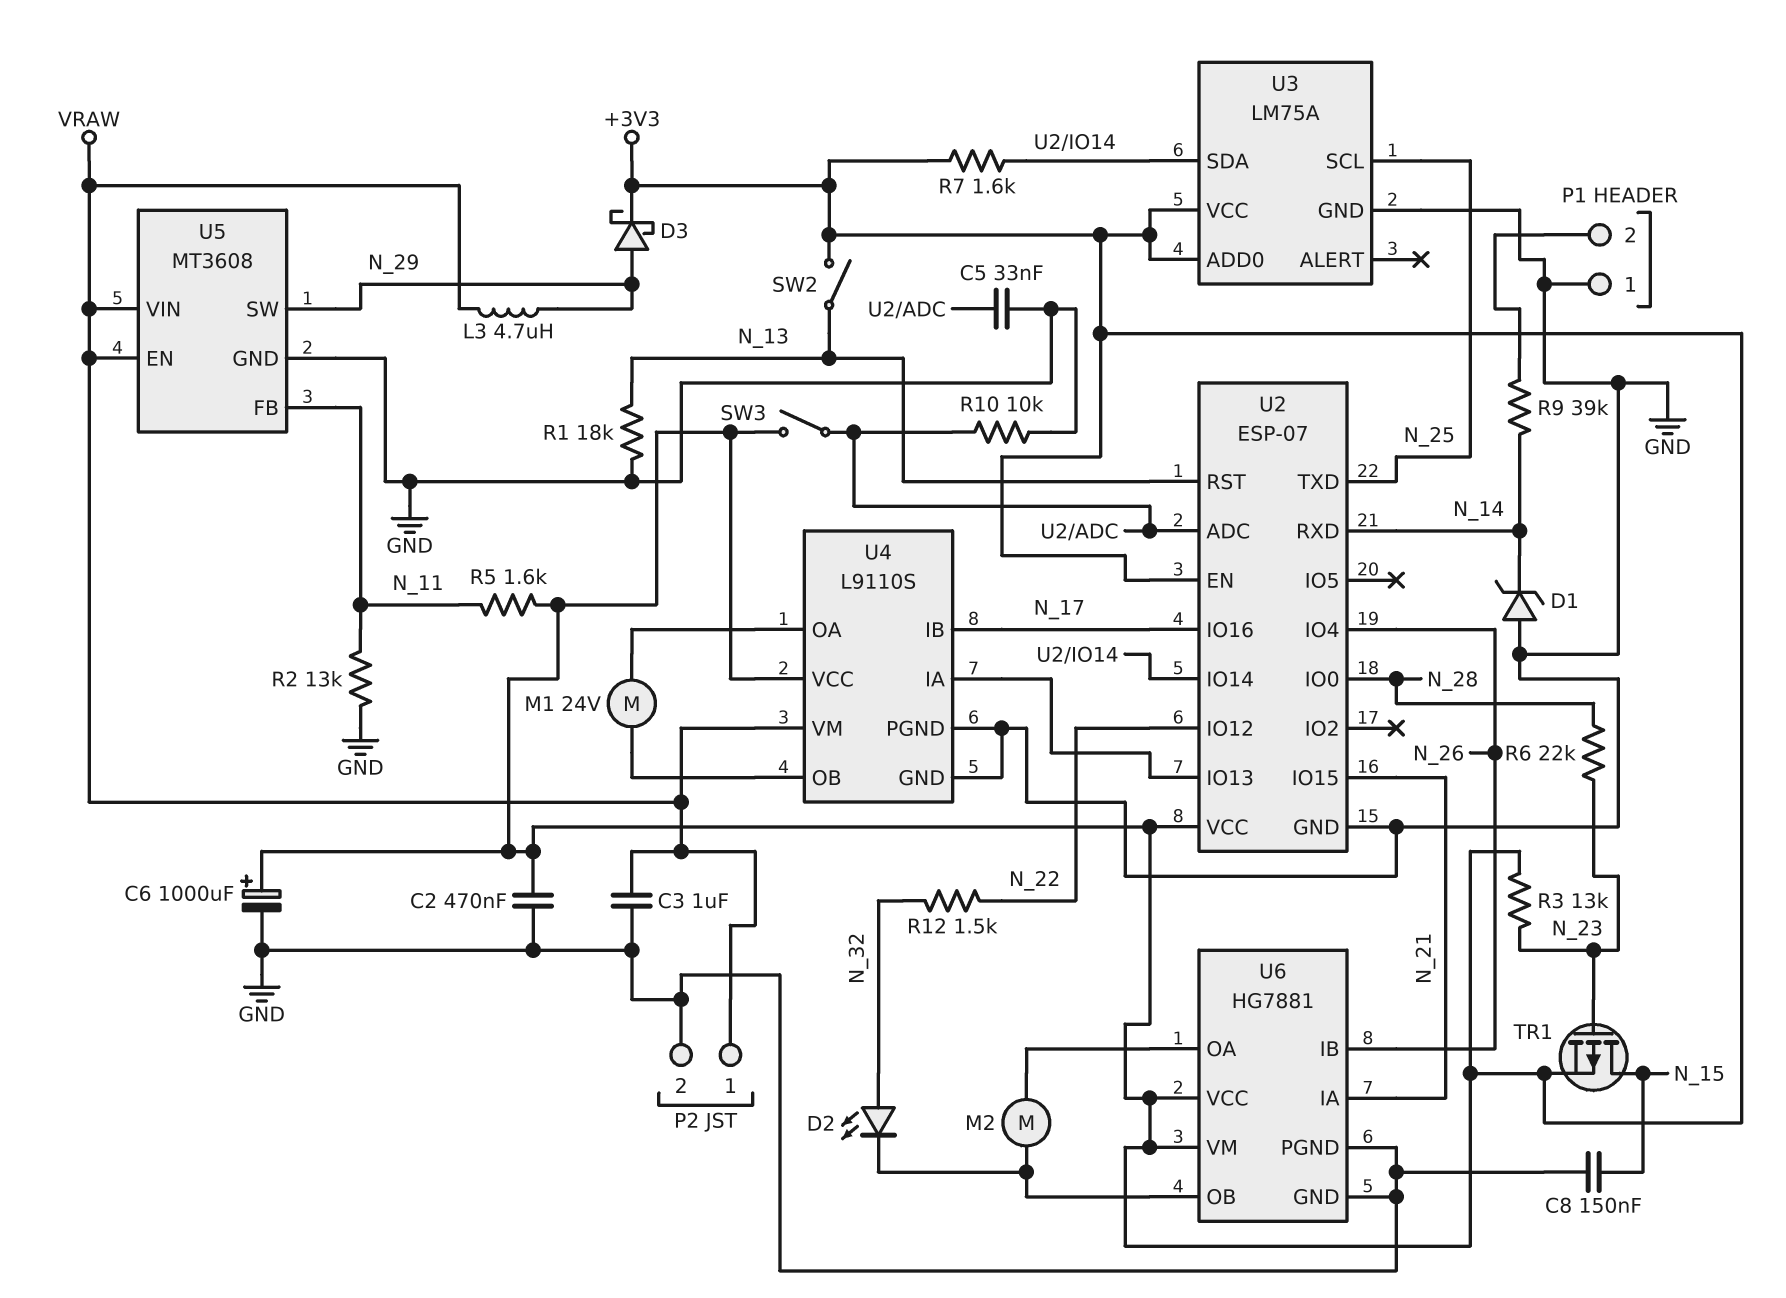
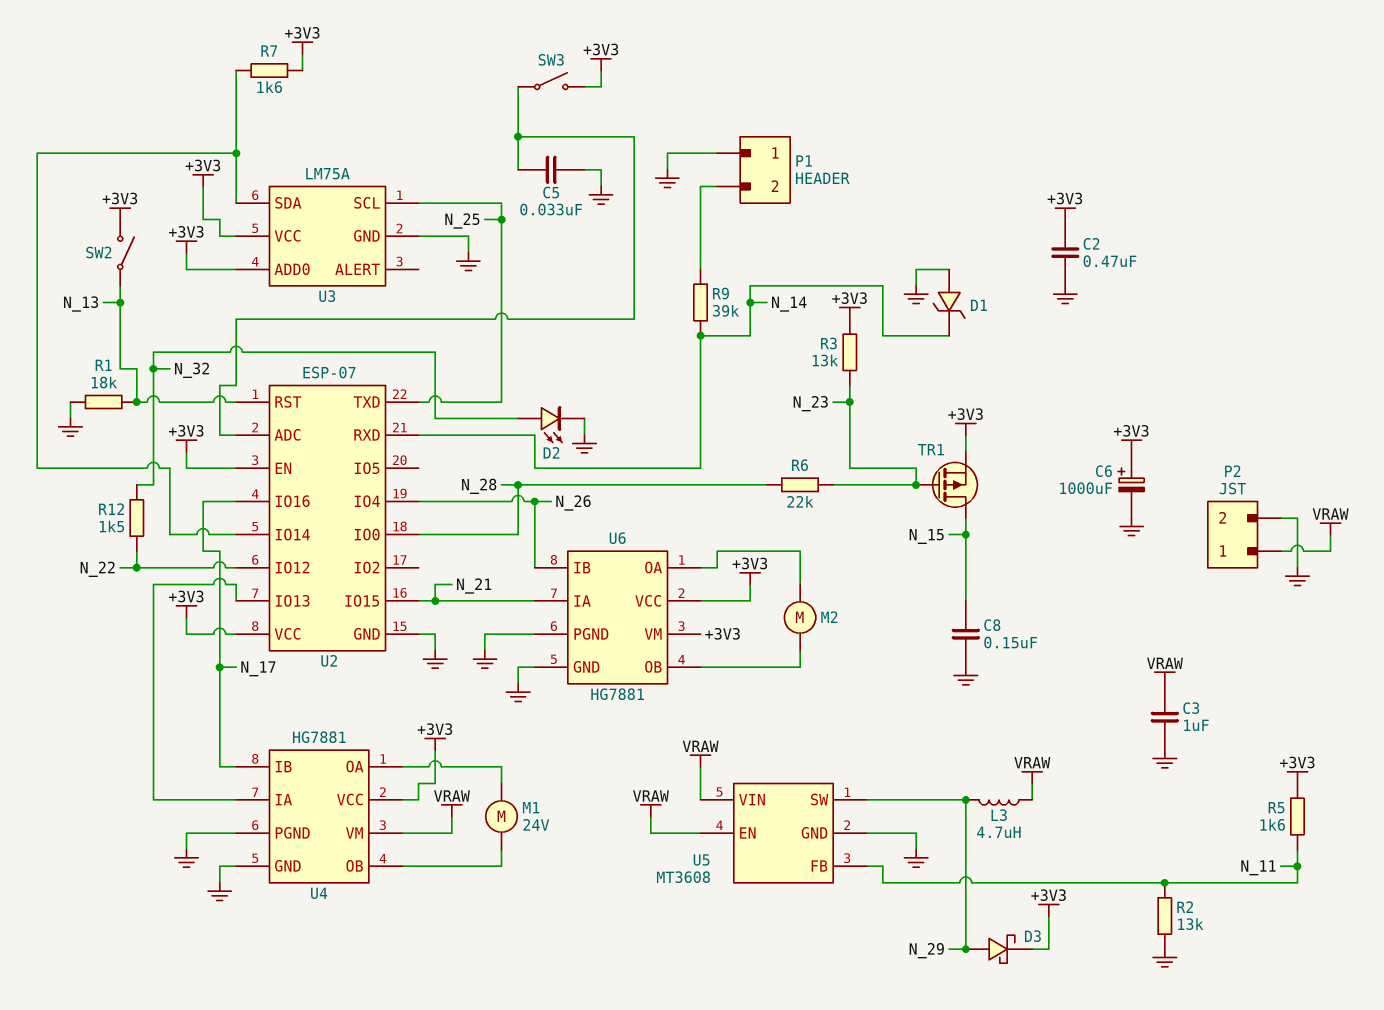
D2: LED (A N_32, K U6/OB) -> LED (A N_32, K GND)
R10: 10k (GND, U2/ADC) -> none
U4: L9110S -> HG7881

